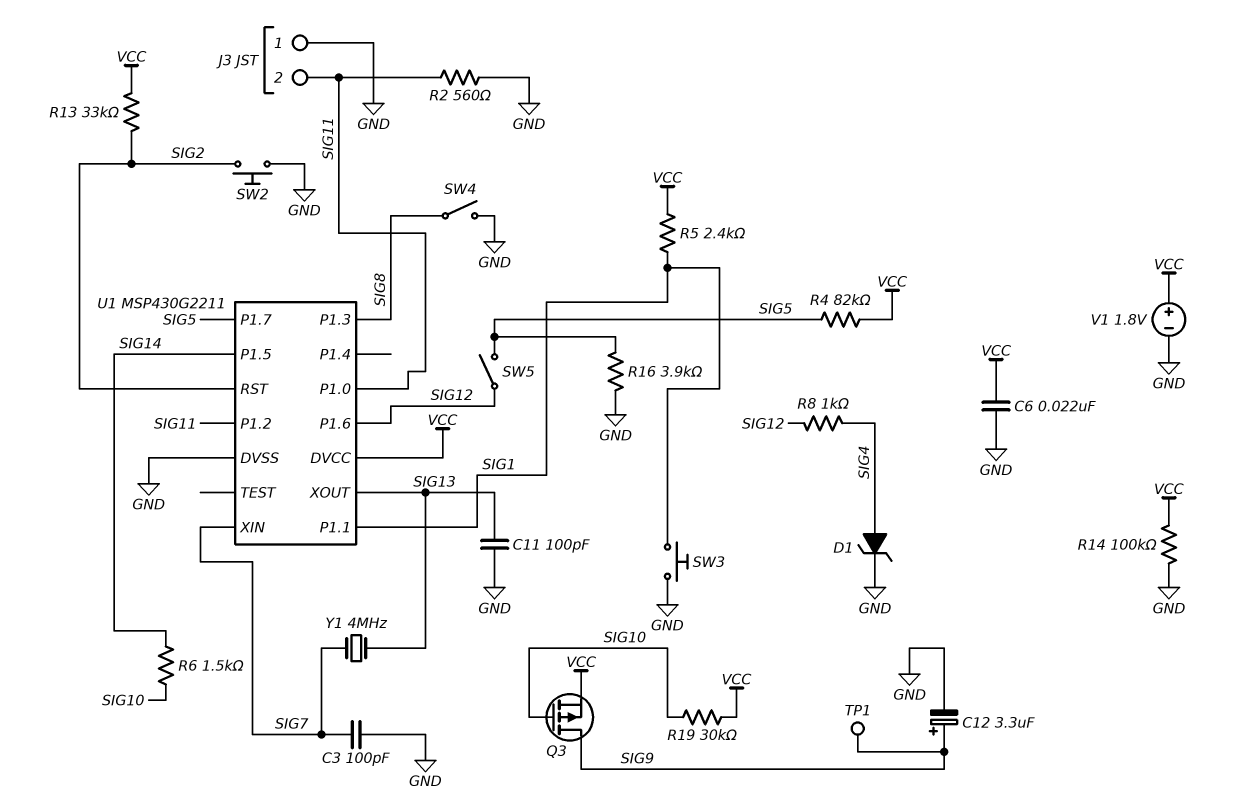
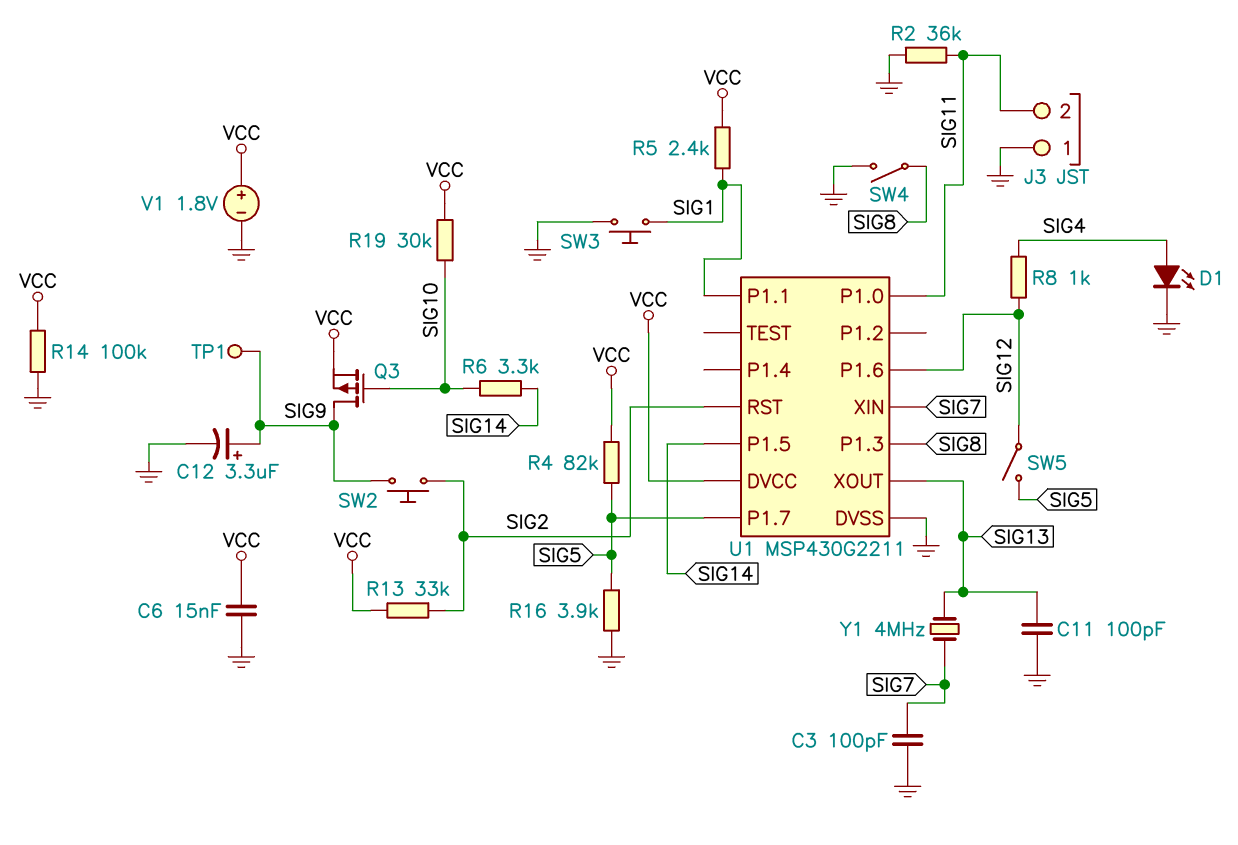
C6: 22nF (GND, VCC) -> 15nF (GND, VCC)
D1: zener (A SIG4, K GND) -> LED (A SIG4, K GND)
R2: 560 (GND, SIG11) -> 36k (GND, SIG11)
R6: 1.5k (SIG10, SIG14) -> 3.3k (SIG10, SIG14)
SW2: button (GND, SIG2) -> button (SIG2, SIG9)
U1 pin P1.2: SIG11 -> none

